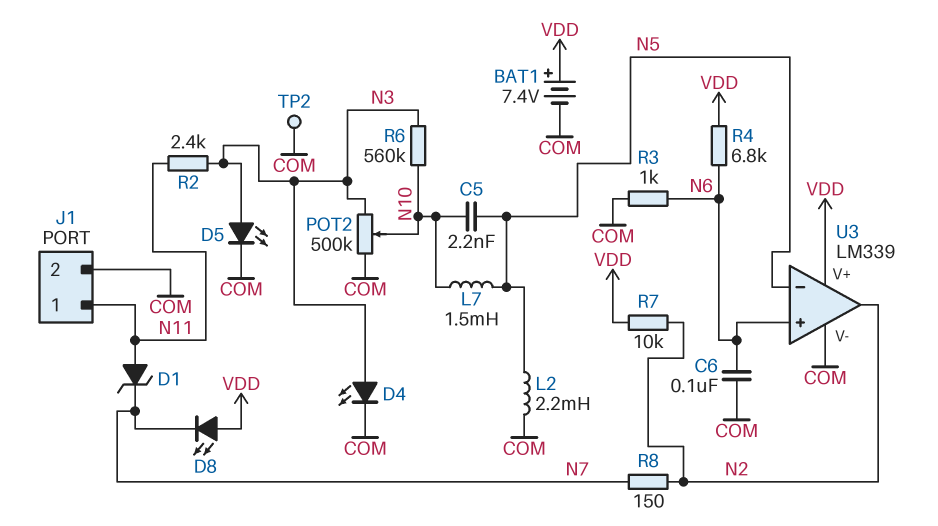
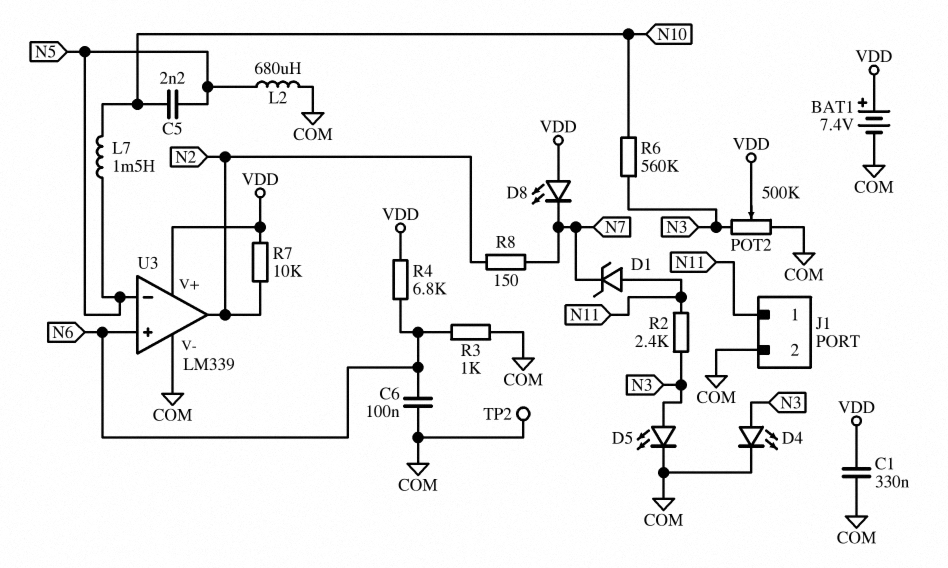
C1: none -> 330nF (COM, VDD)
L2: 2.2mH (COM, N5) -> 680uH (COM, N5)
POT2: 500k (COM, N3, wiper N10) -> 500k (COM, N3, wiper VDD)

